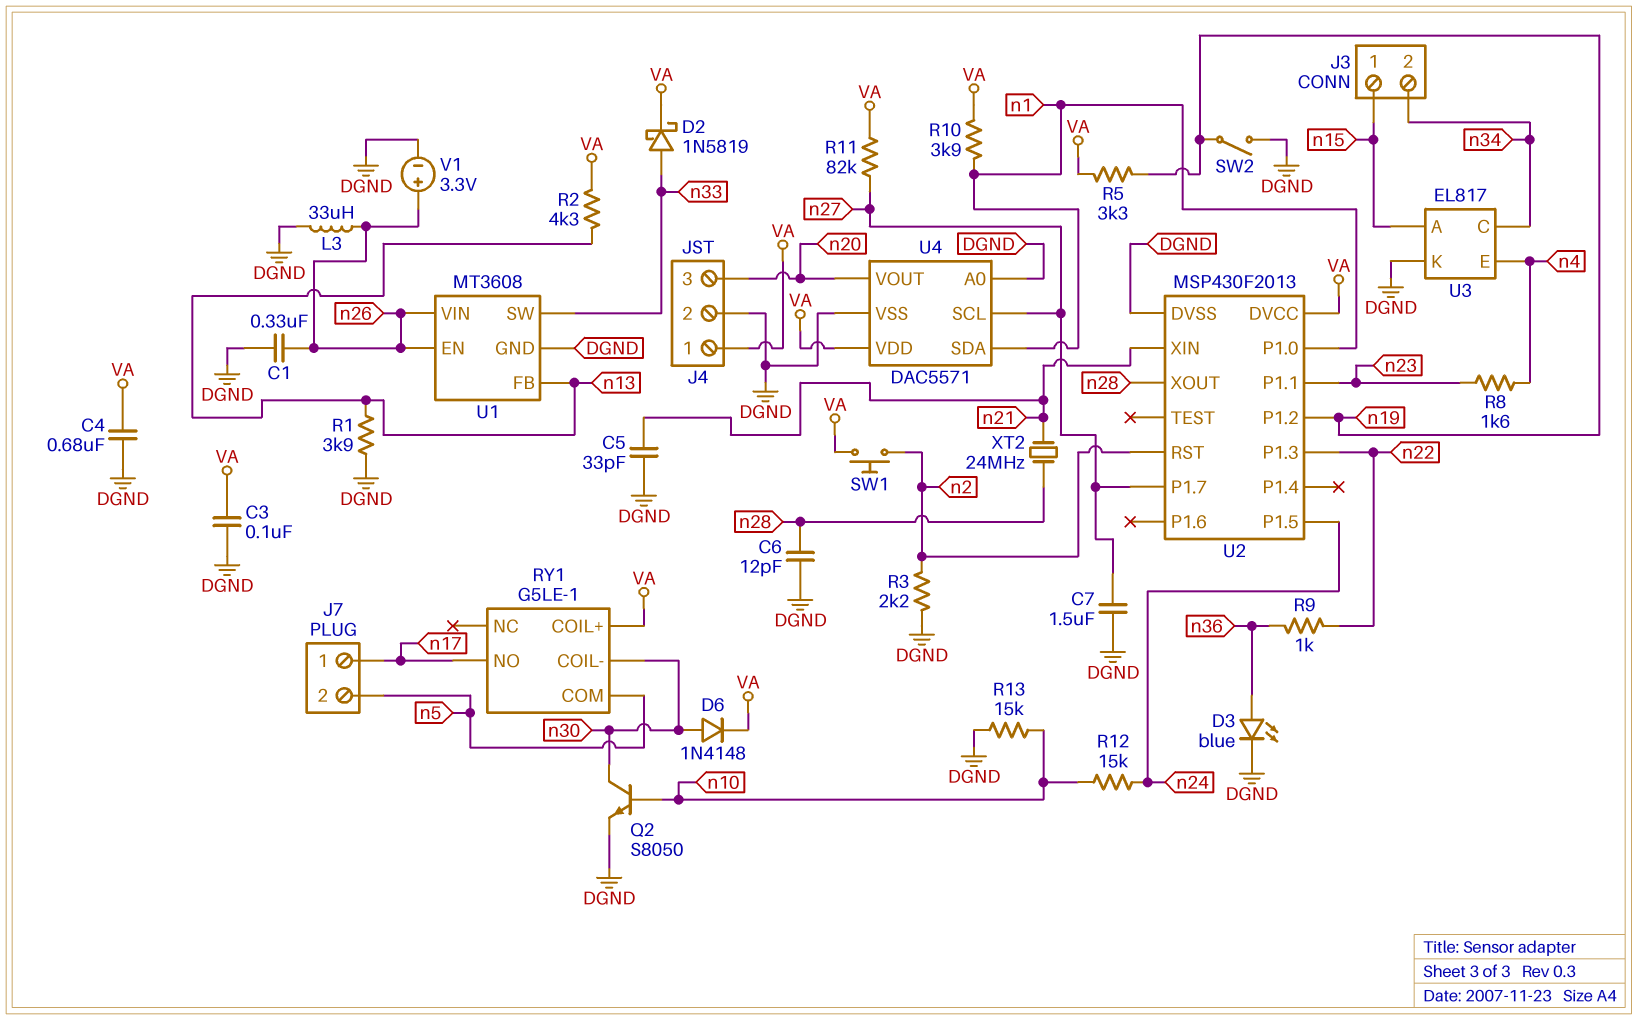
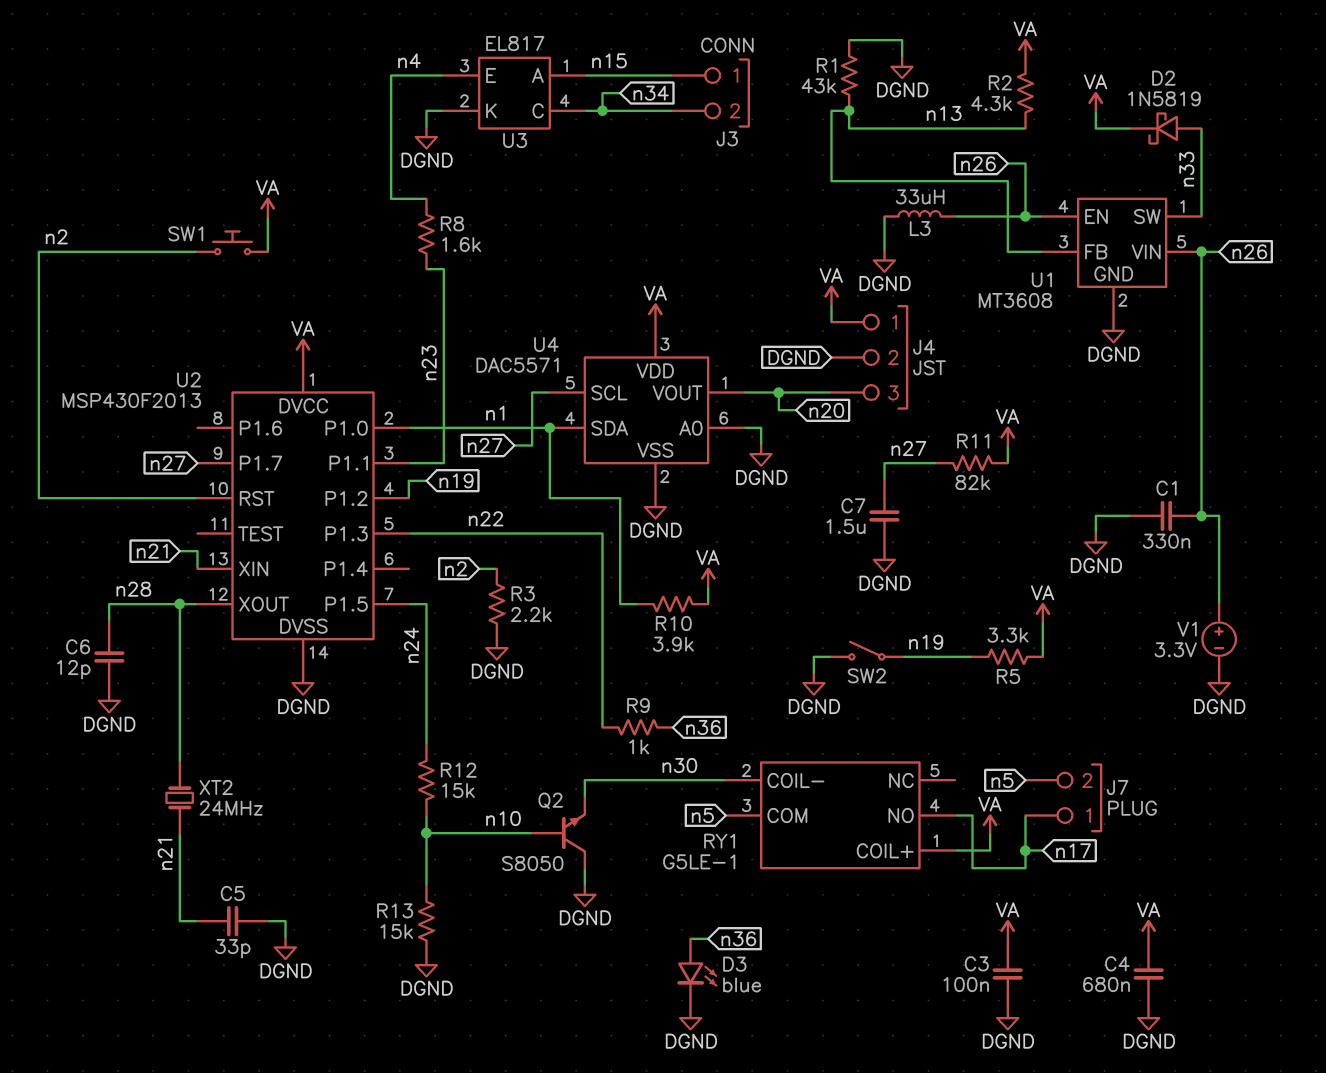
D6: diode 1N4148 (A n30, K VA) -> none
Q2: NPN S8050 (B n10, C n30, E DGND) -> NPN S8050 (B n10, C DGND, E n30)
R1: 3.9k (DGND, n13) -> 43k (DGND, n13)

